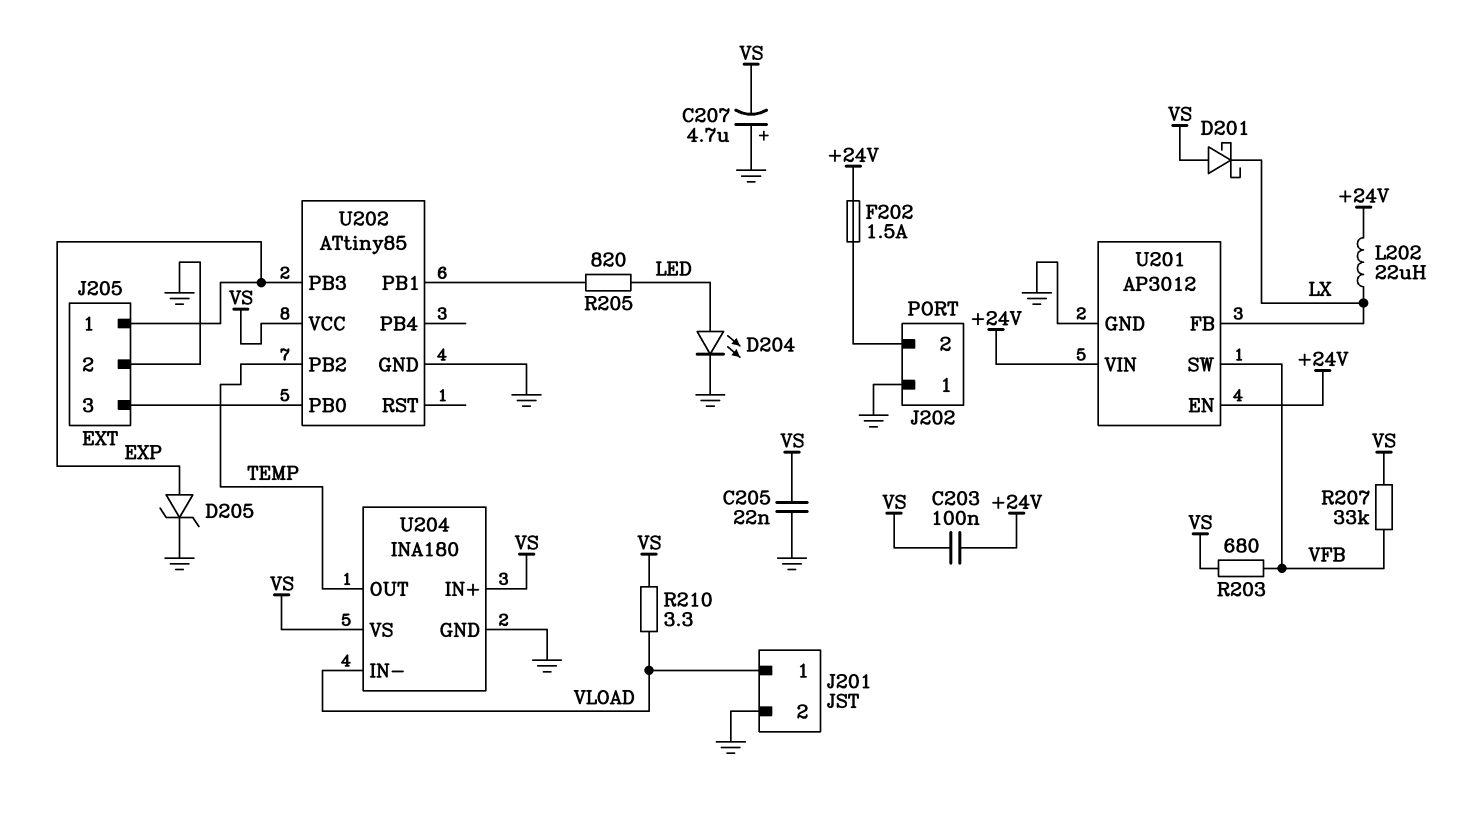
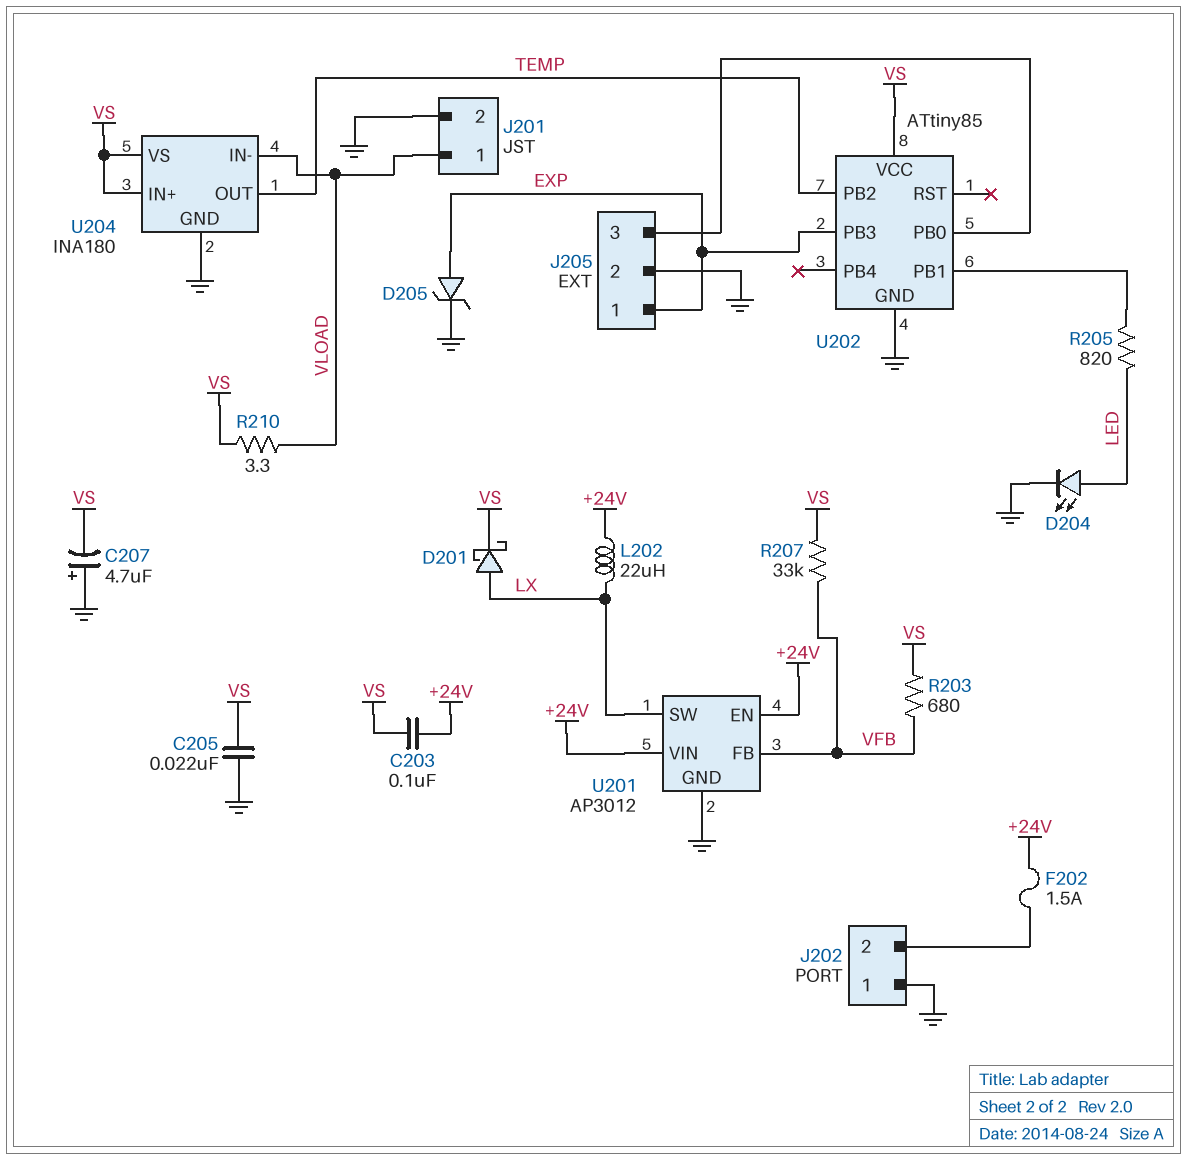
D201: schottky (A VS, K LX) -> schottky (A LX, K VS)
U201 pin FB: LX -> VFB
U201 pin SW: VFB -> LX

